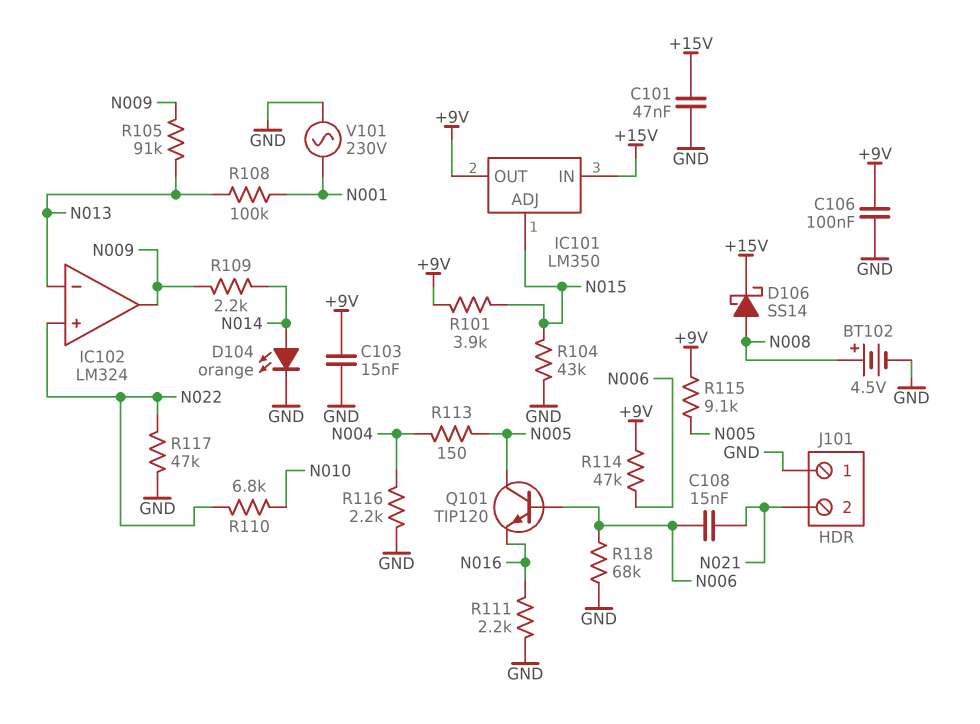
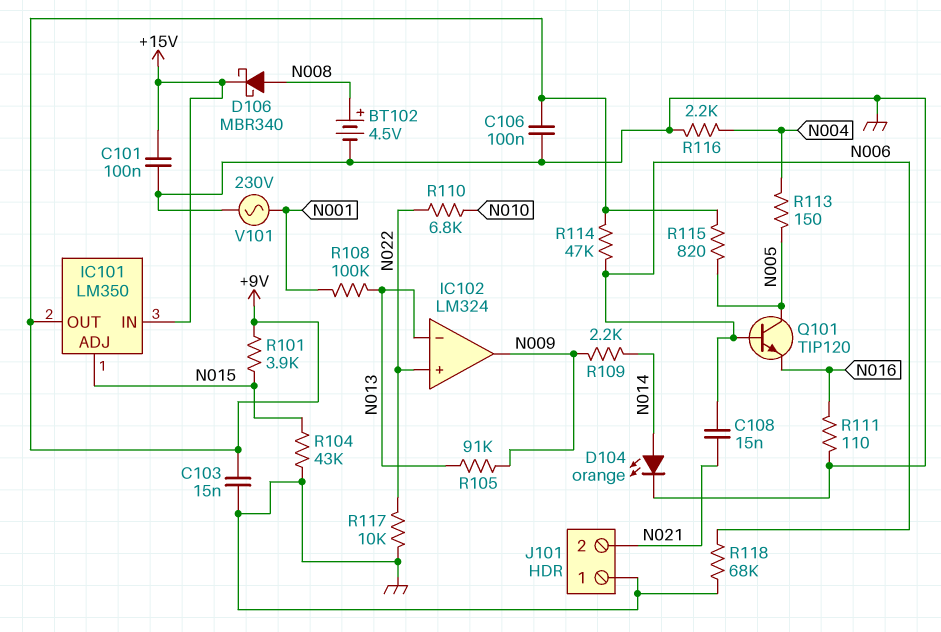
C101: 47nF (+15V, GND) -> 100nF (+15V, GND)
D106: schottky SS14 (A N008, K +15V) -> schottky MBR340 (A N008, K +15V)
R111: 2.2k (GND, N016) -> 110 (GND, N016)
R115: 9.1k (+9V, N005) -> 820 (+9V, N005)
R117: 47k (GND, N022) -> 10k (GND, N022)

